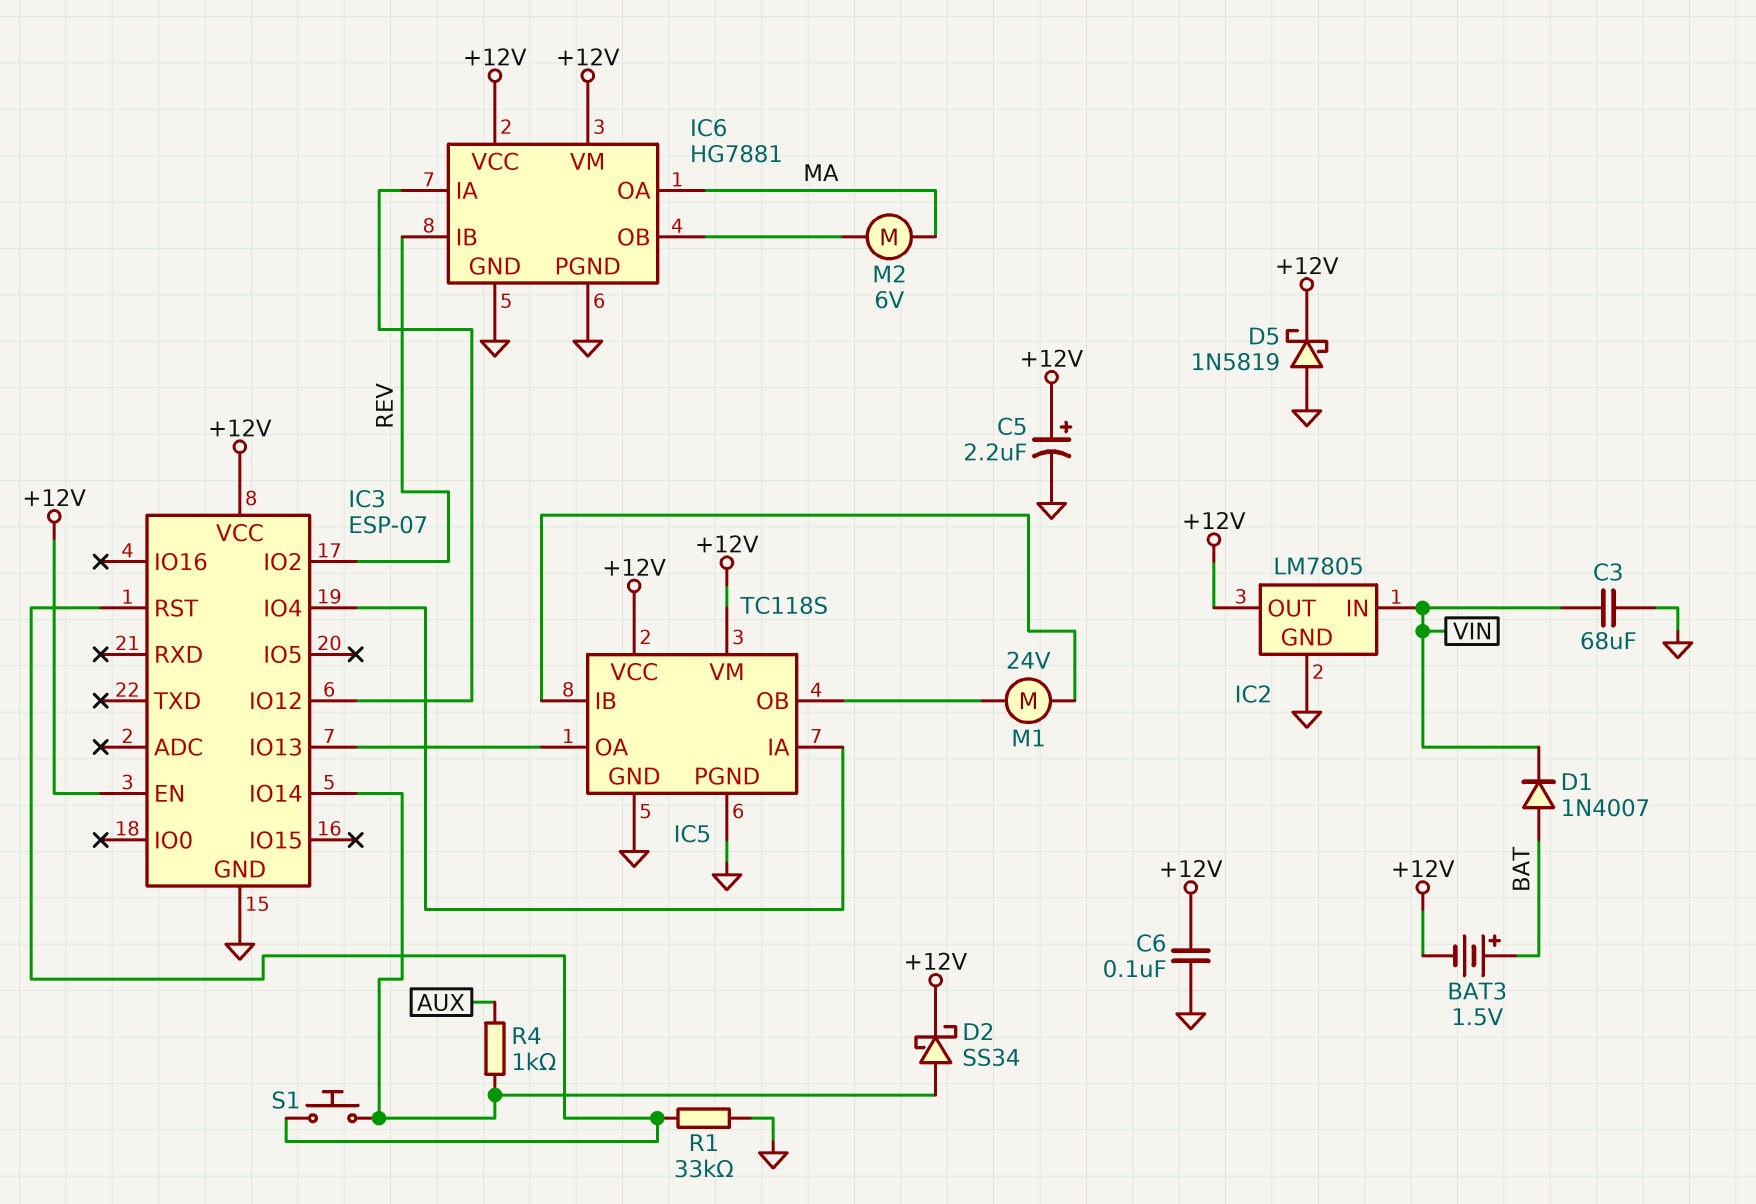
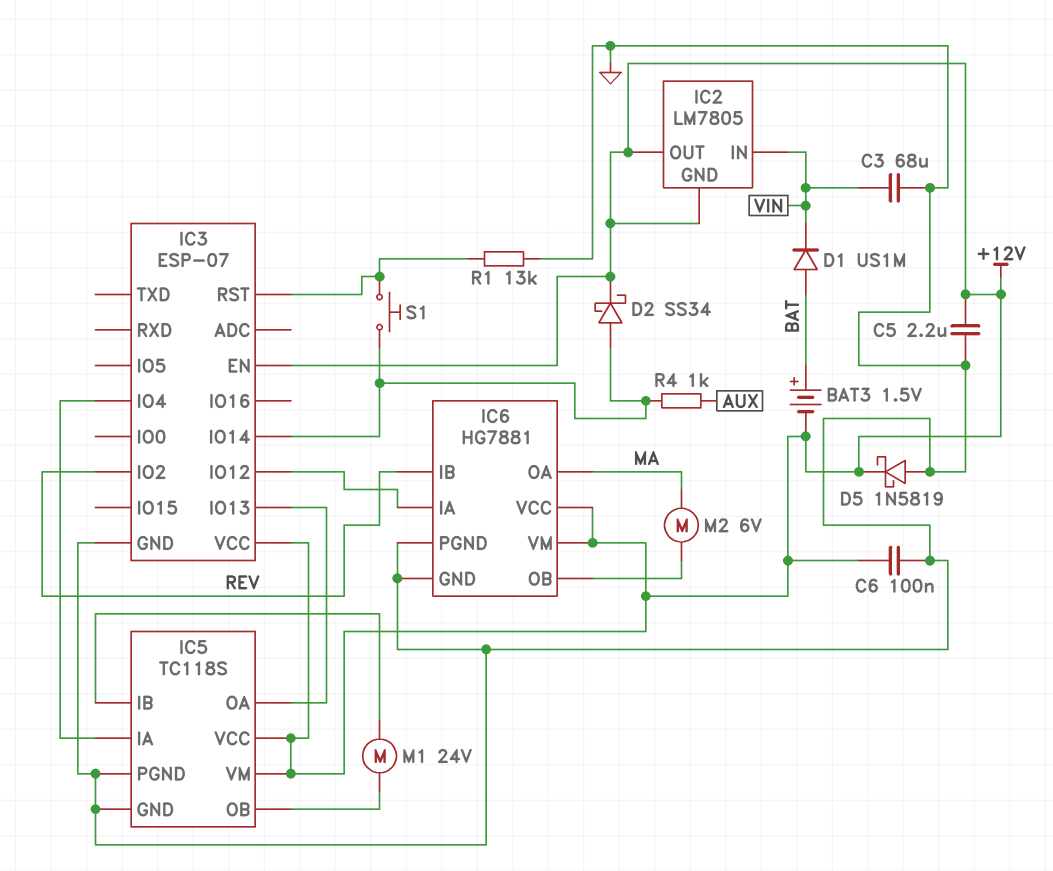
C5: 2.2uF (plus +12V, minus GND) -> 2.2uF (+12V, GND)
D1: diode 1N4007 (A BAT, K VIN) -> diode US1M (A BAT, K VIN)
IC2 pin GND: GND -> +12V
R1: 33k (GND, IC3/RST) -> 13k (GND, IC3/RST)

